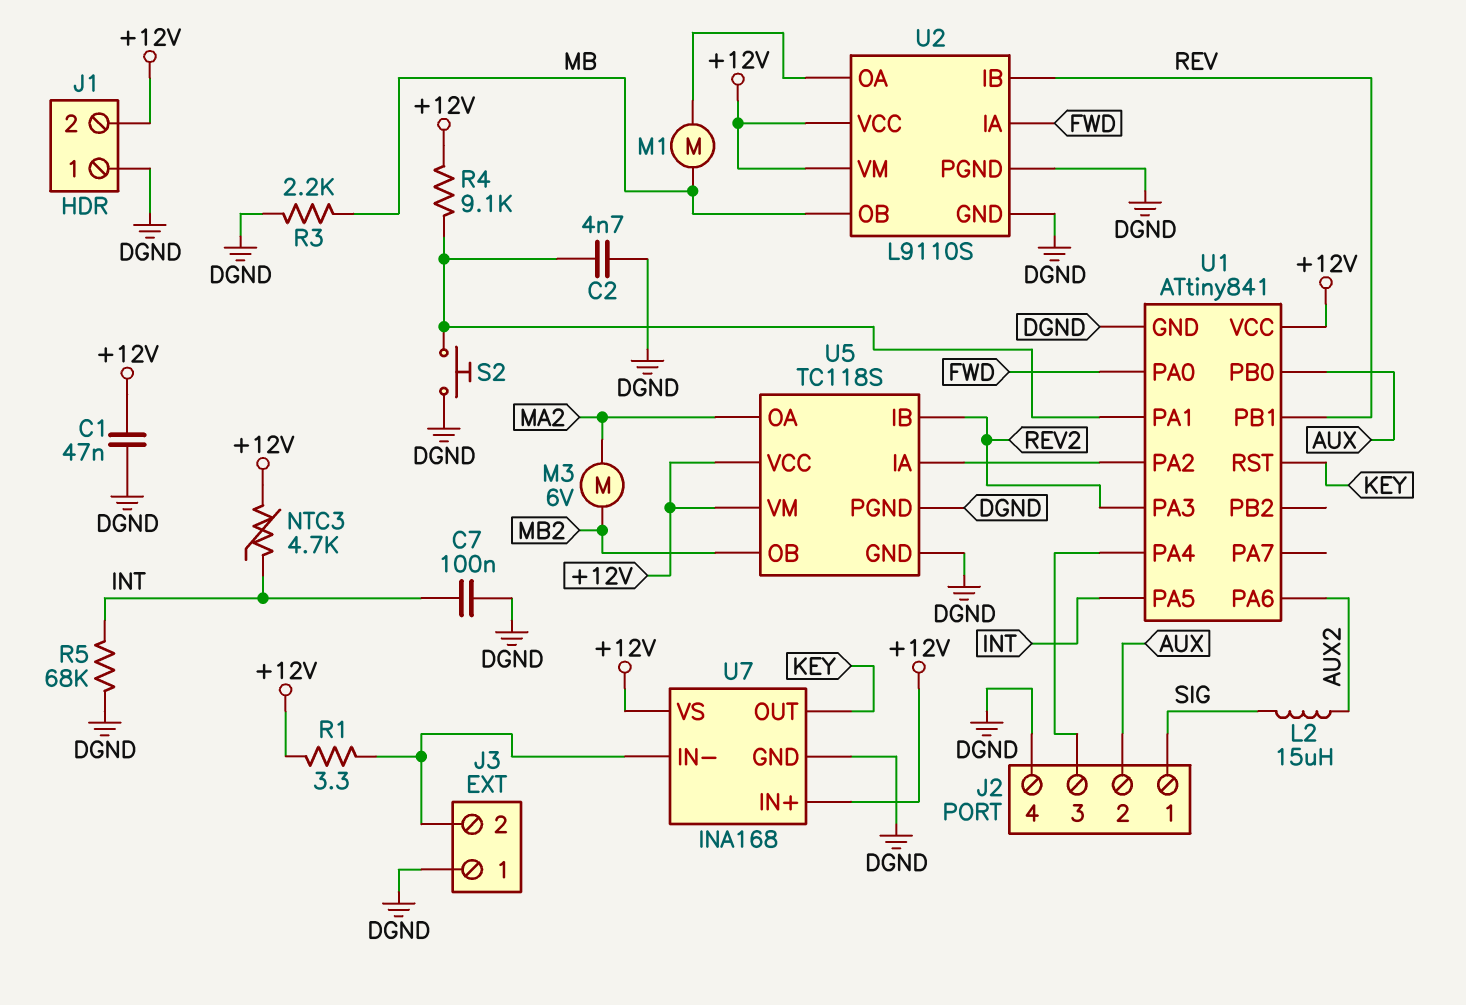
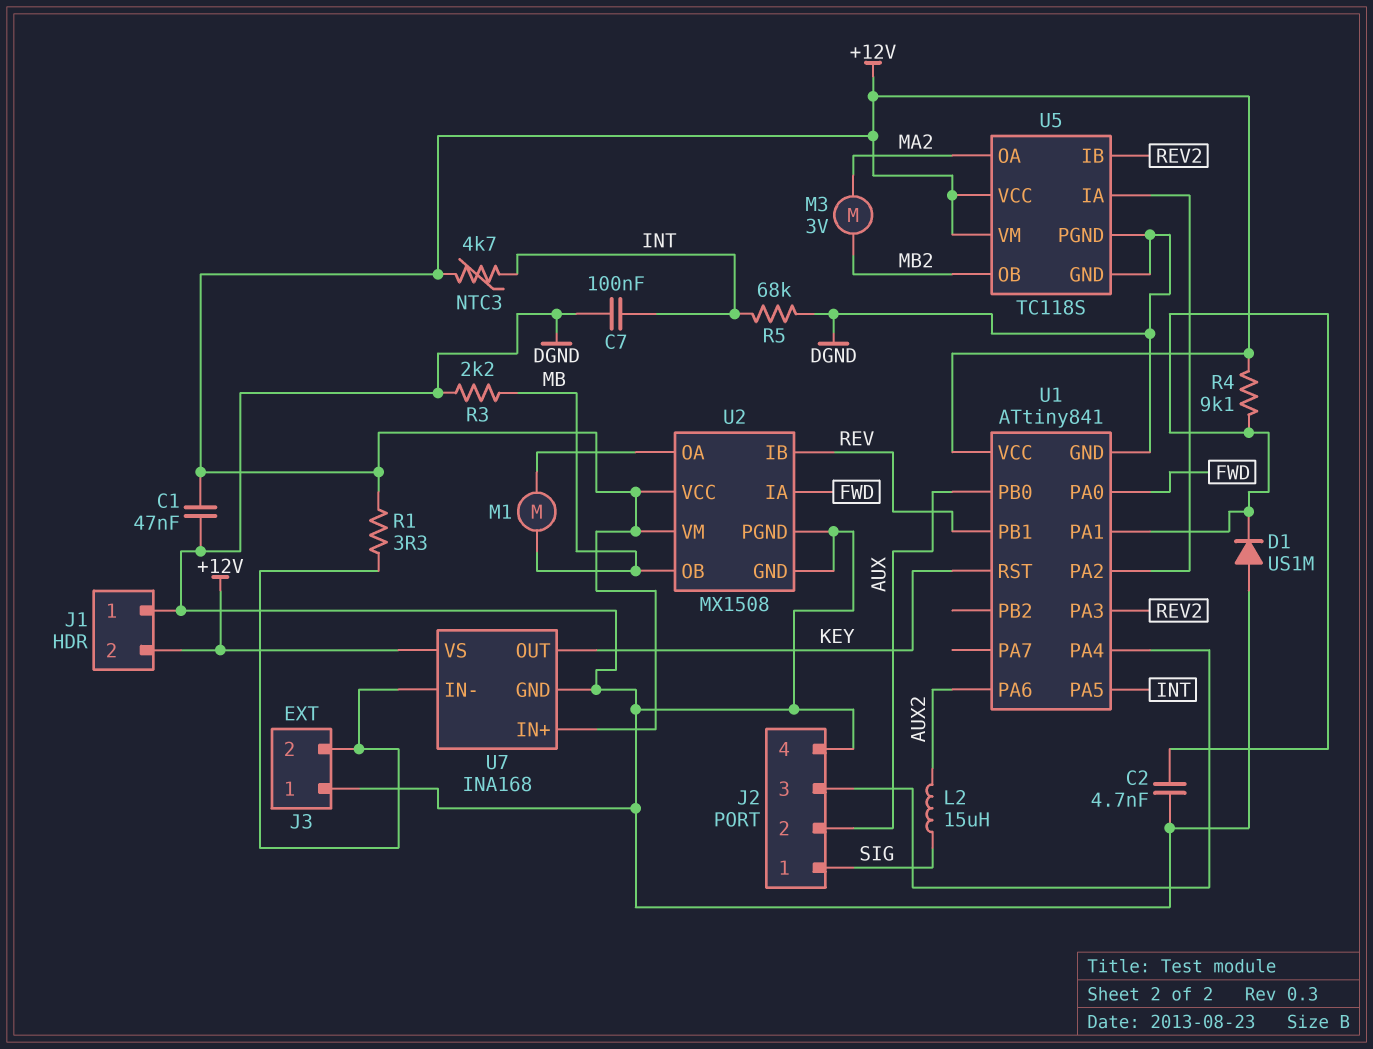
D1: none -> diode US1M (A DGND, K U1/PA1)
M3: motor 6V (MA2, MB2) -> motor 3V (MA2, MB2)
S2: button (DGND, U1/PA1) -> none
U2: L9110S -> MX1508

